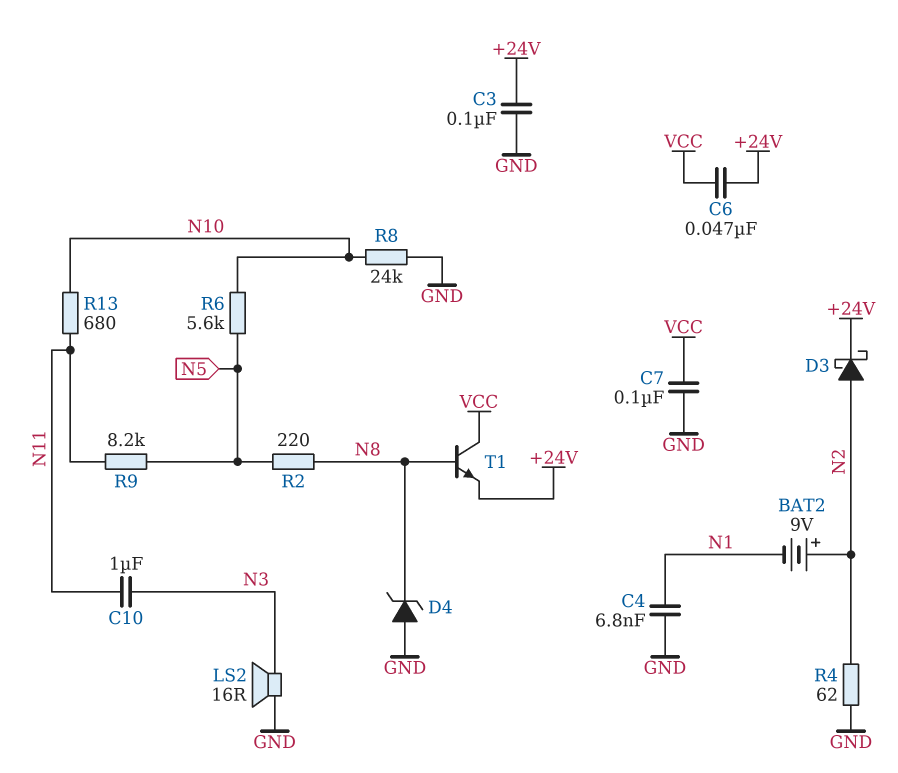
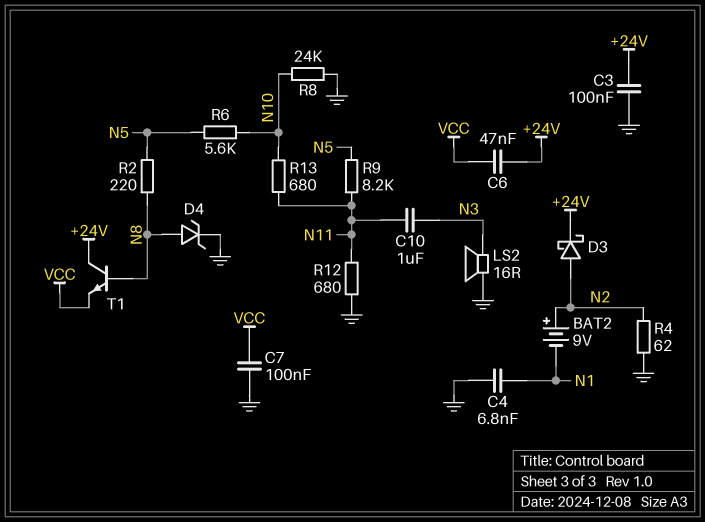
D4: zener (A GND, K N8) -> zener (A N8, K GND)
R12: none -> 680 (GND, N11)
T1: NPN (B N8, C VCC, E +24V) -> NPN (B N8, C +24V, E VCC)

